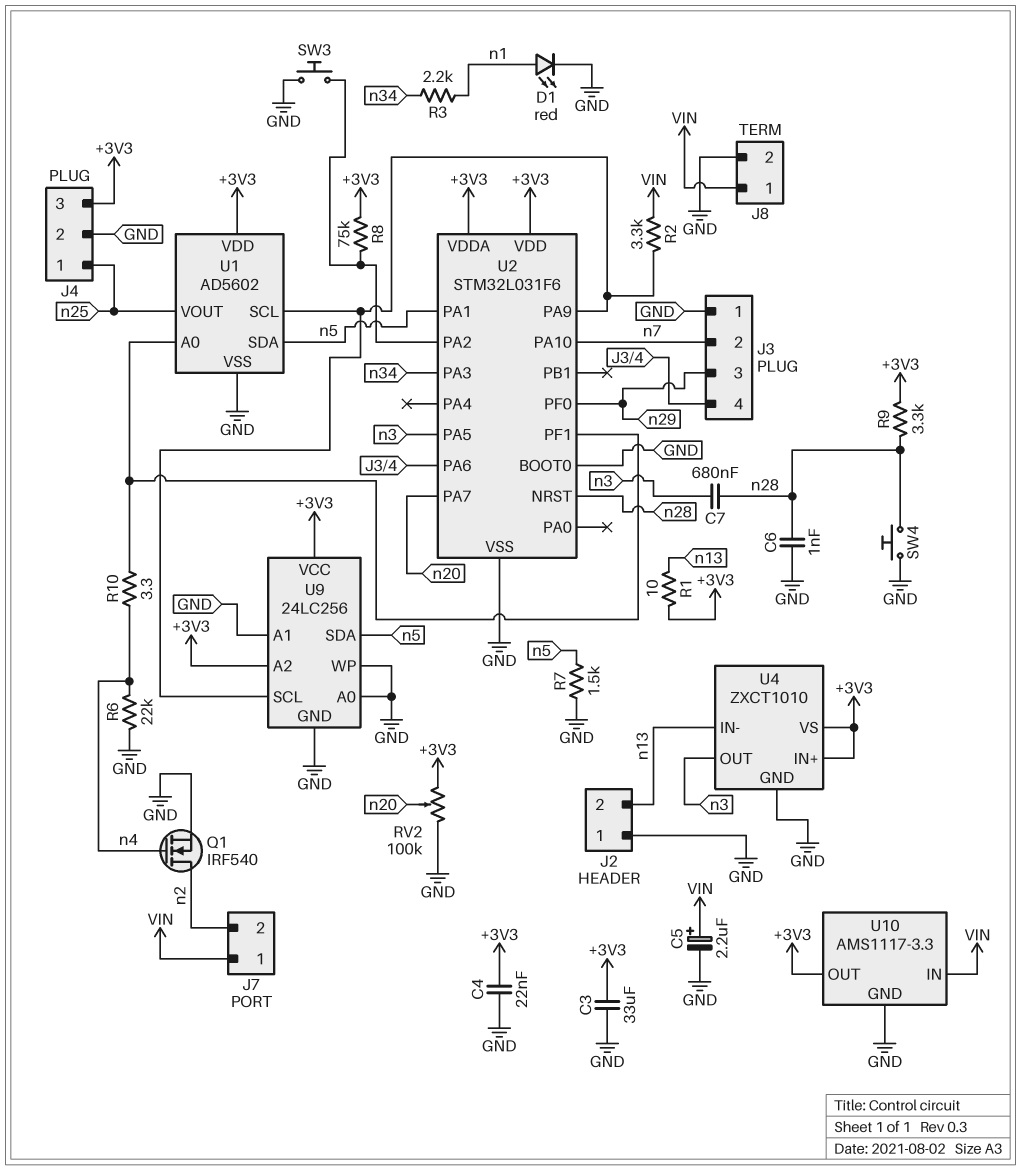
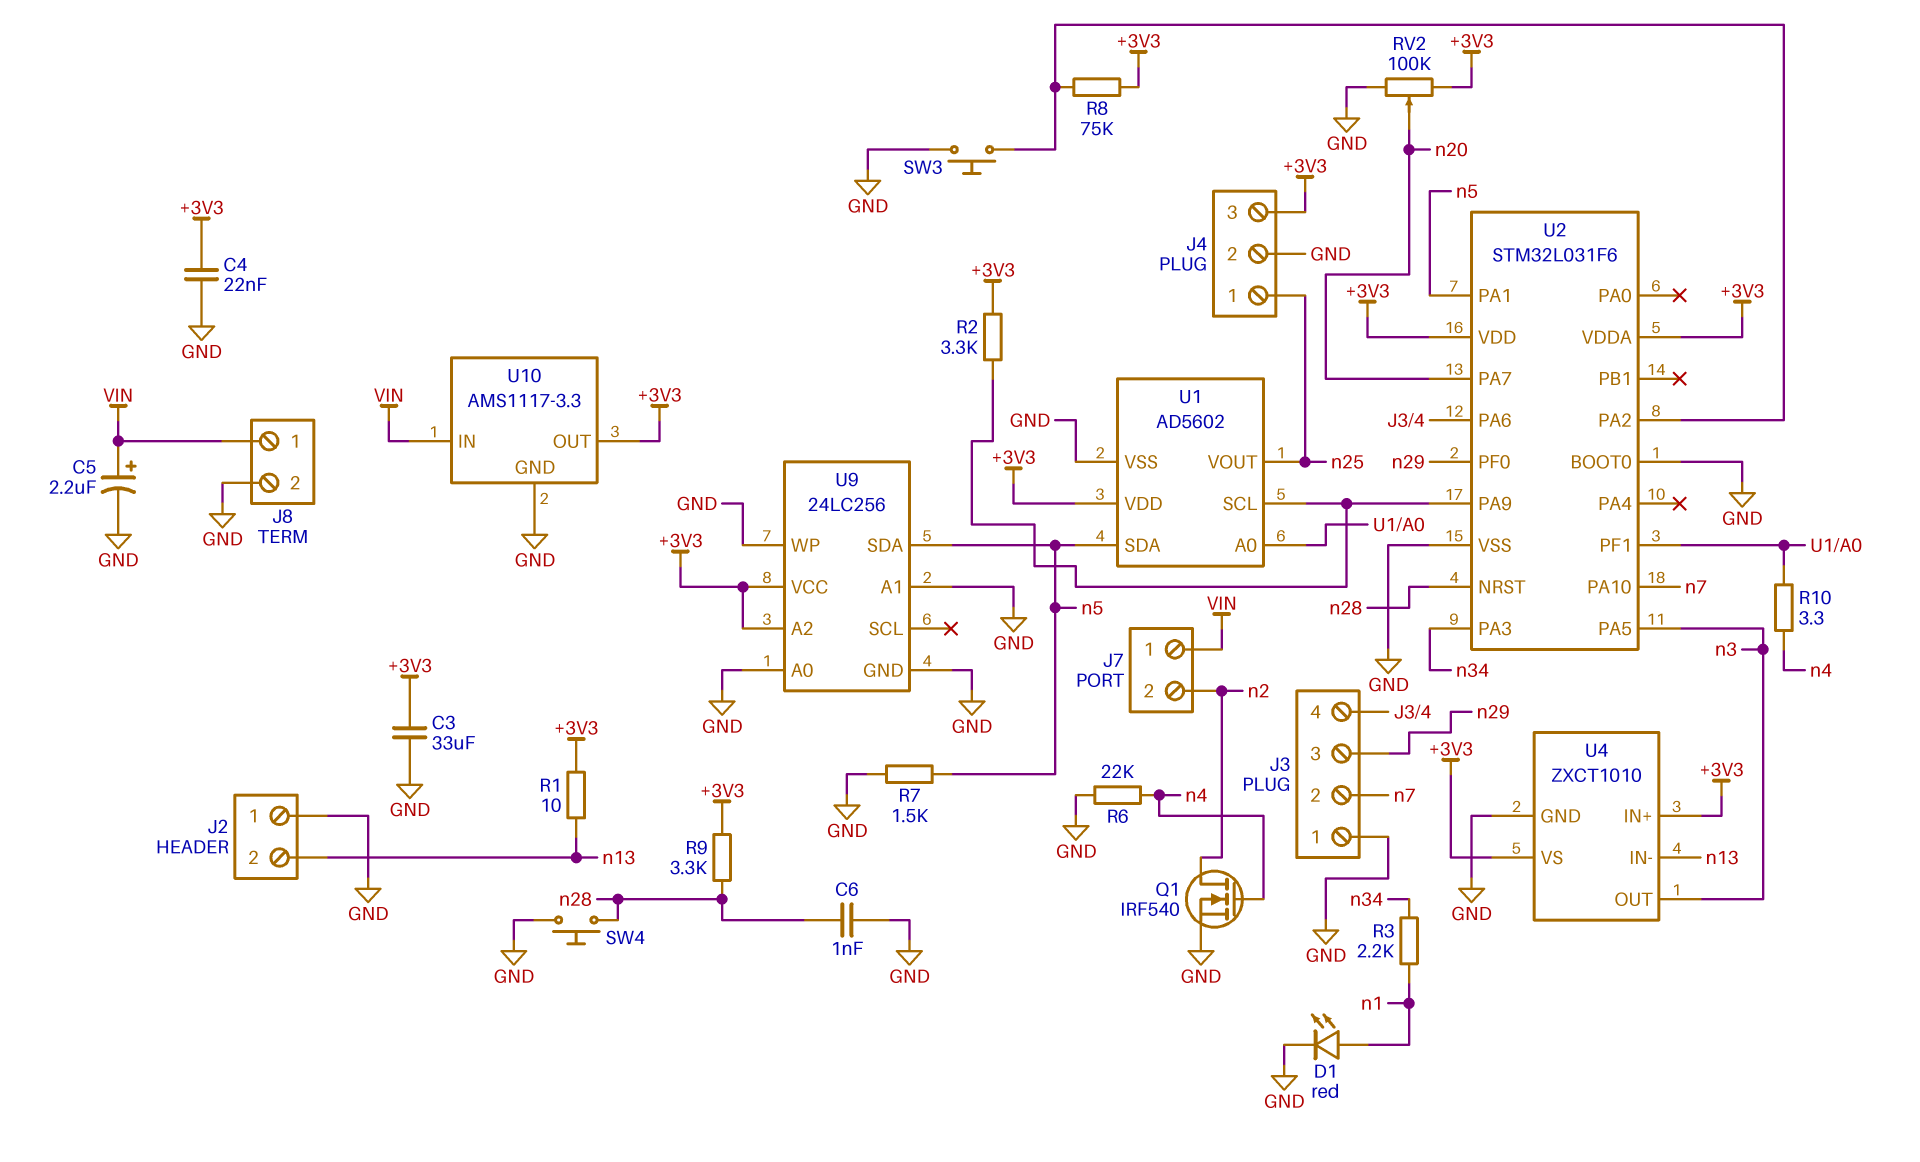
C7: 680nF (n3, n28) -> none
R2: 3.3k (U1/SCL, VIN) -> 3.3k (+3V3, U1/SCL)
U9 pin SCL: U1/SCL -> none

